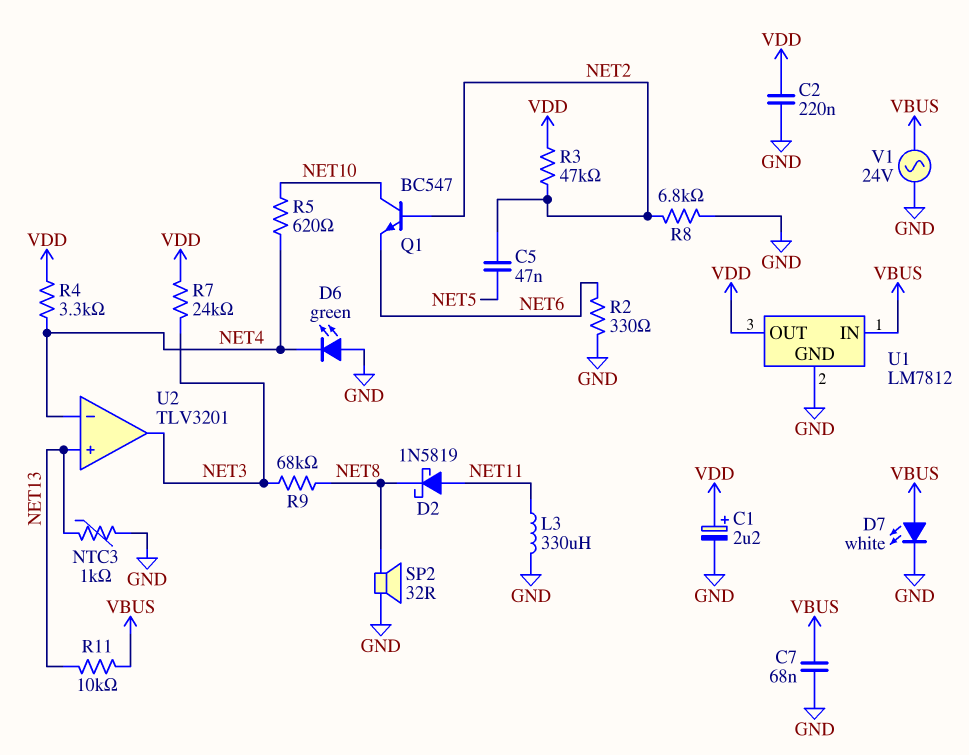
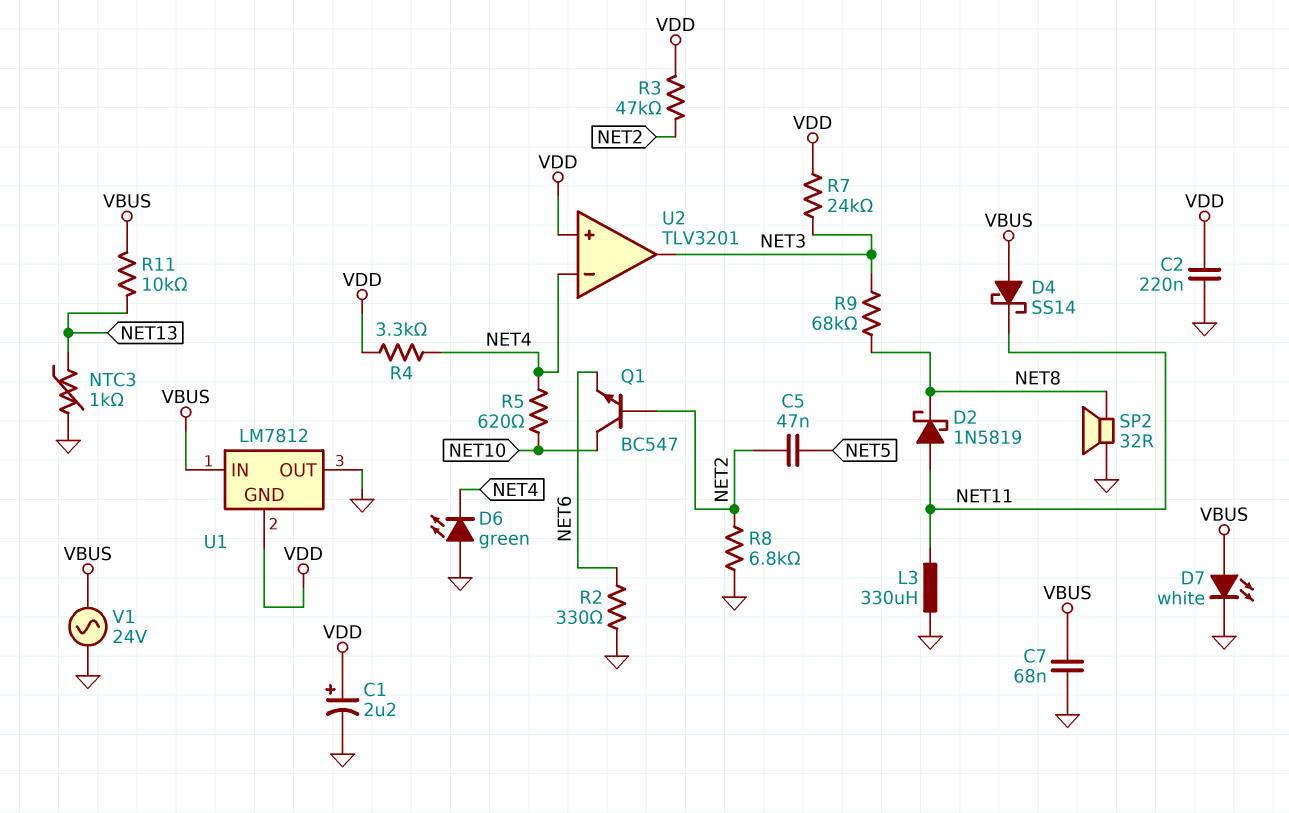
D4: none -> schottky SS14 (A VBUS, K NET11)
U1 pin GND: GND -> VDD
U1 pin OUT: VDD -> GND
U2 pin in+: NET13 -> VDD

